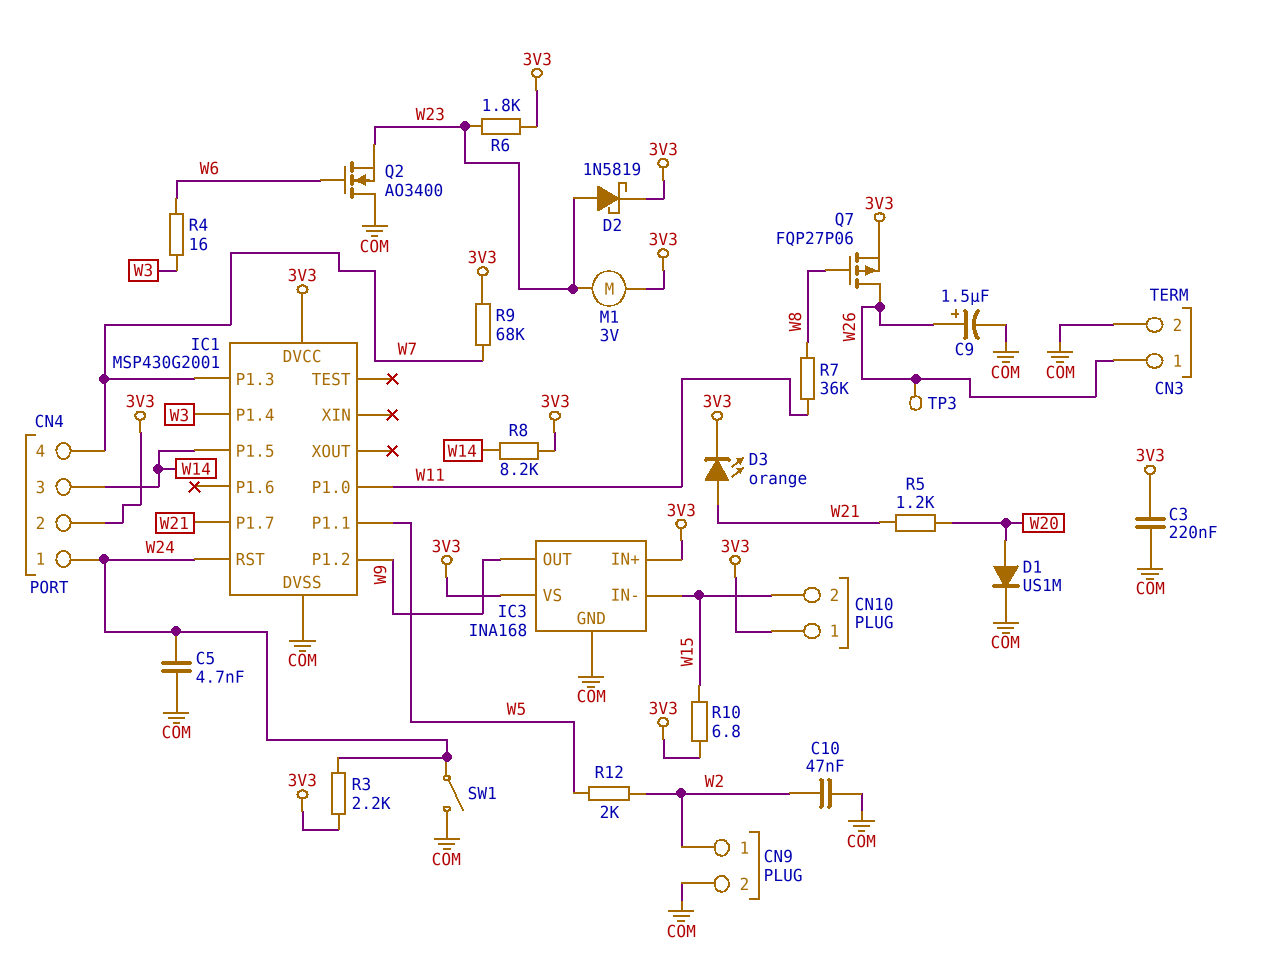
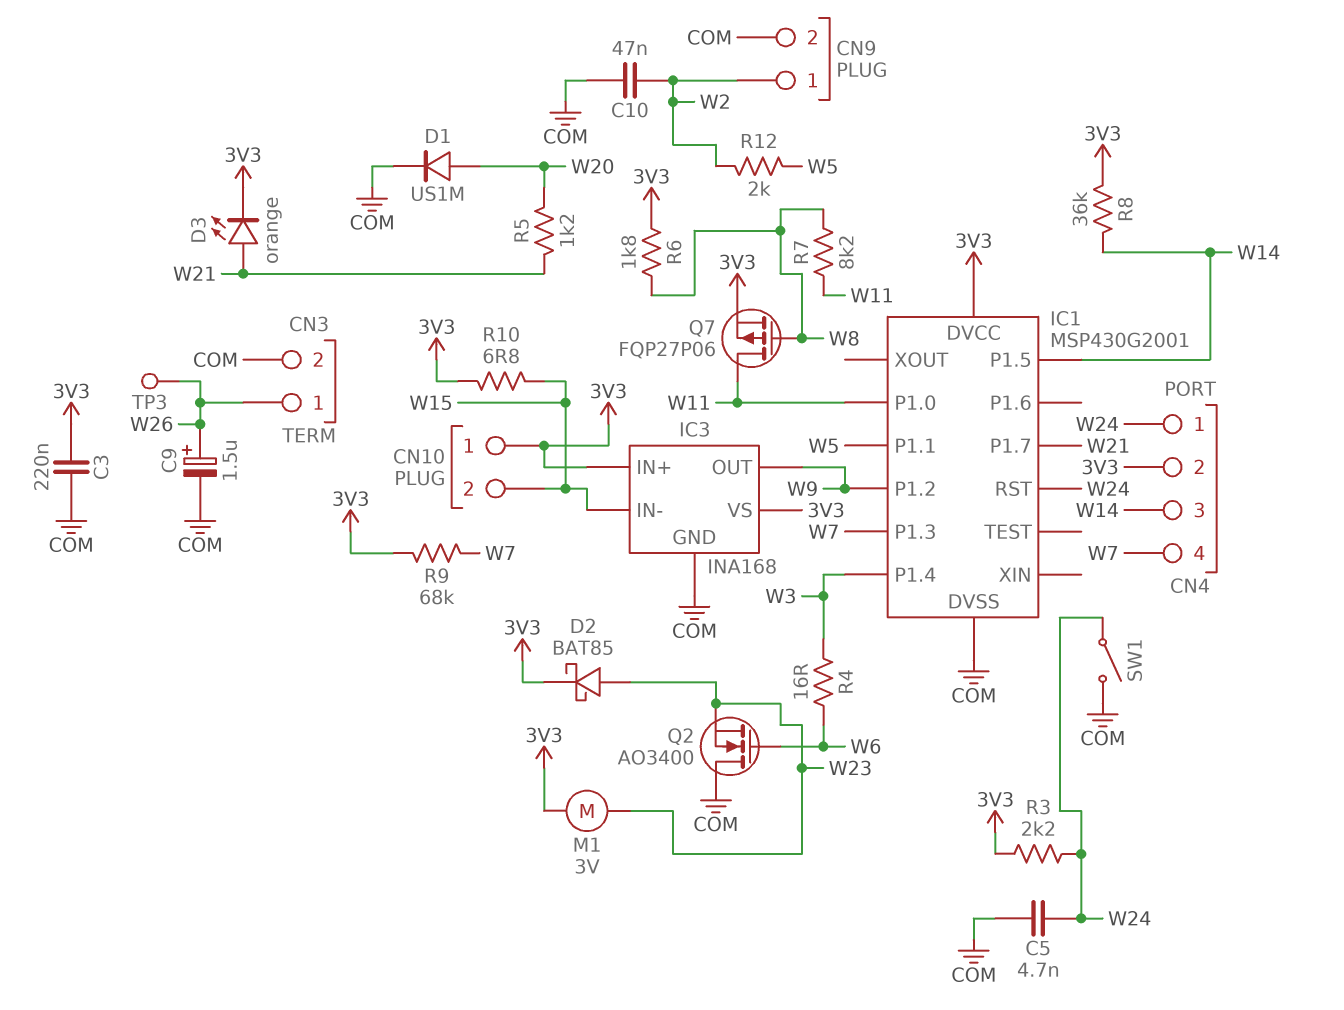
D2: schottky 1N5819 (A W23, K 3V3) -> schottky BAT85 (A W23, K 3V3)
Q7: PMOS FQP27P06 (G W8, D W26, S 3V3) -> PMOS FQP27P06 (G W8, D W11, S 3V3)
R6: 1.8k (3V3, W23) -> 1.8k (3V3, W8)
R7: 36k (W8, W11) -> 8.2k (W8, W11)
R8: 8.2k (3V3, W14) -> 36k (3V3, W14)

